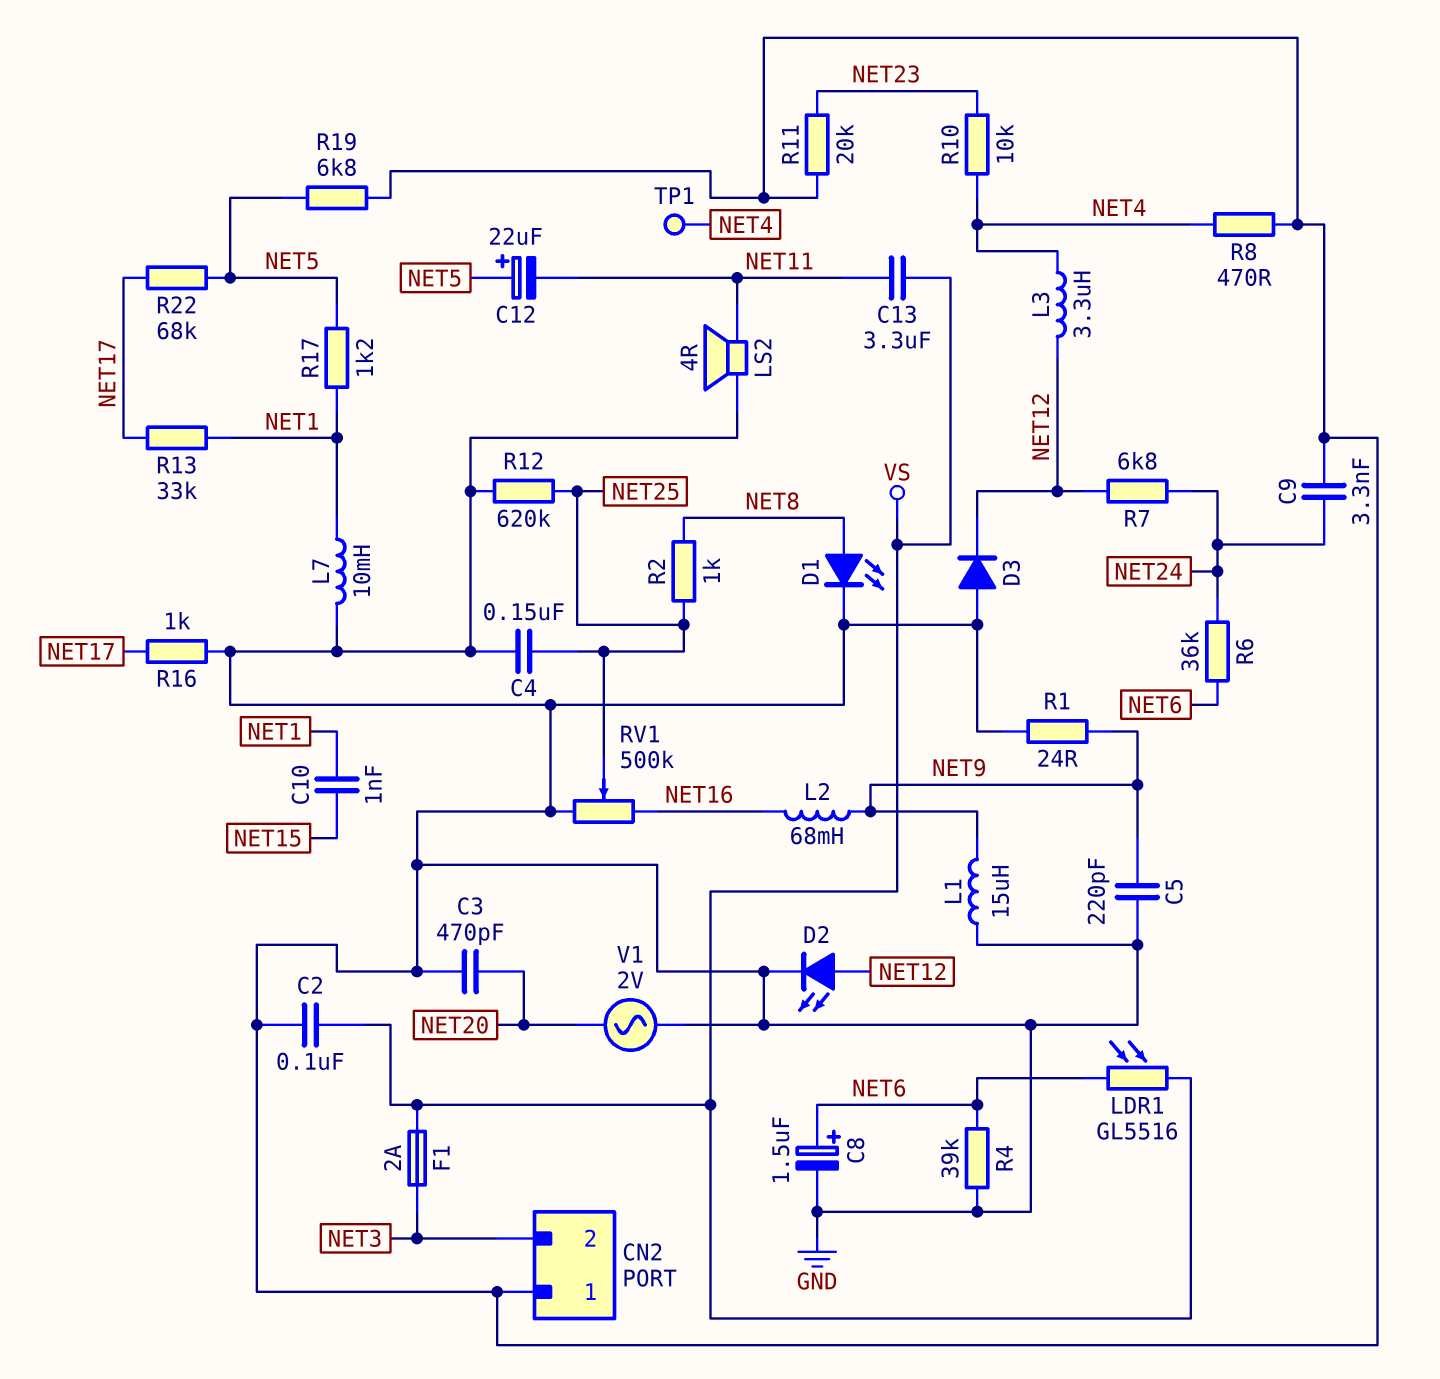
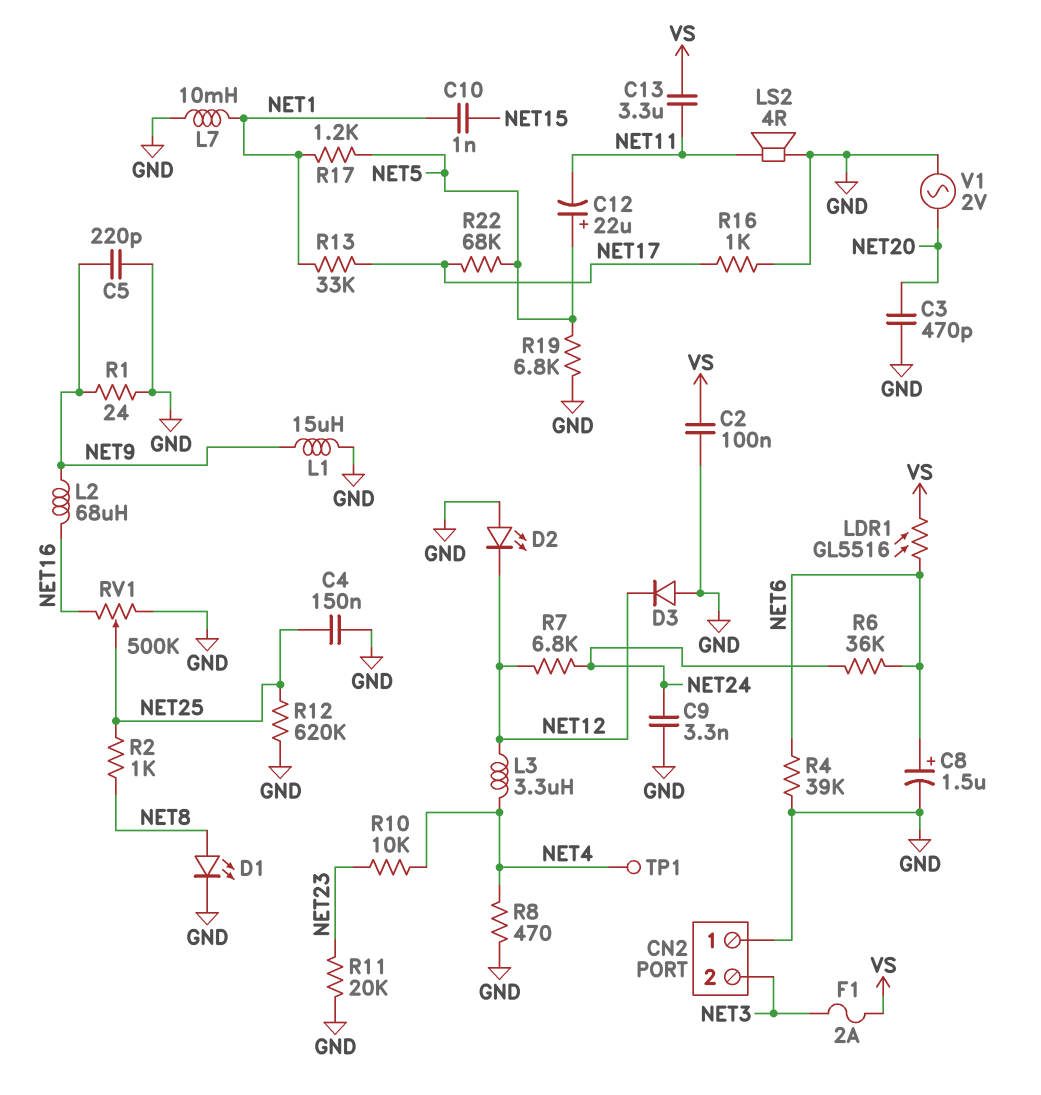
D2: LED (A NET12, K GND) -> LED (A GND, K NET12)
L2: 68mH (NET9, NET16) -> 68uH (NET9, NET16)

